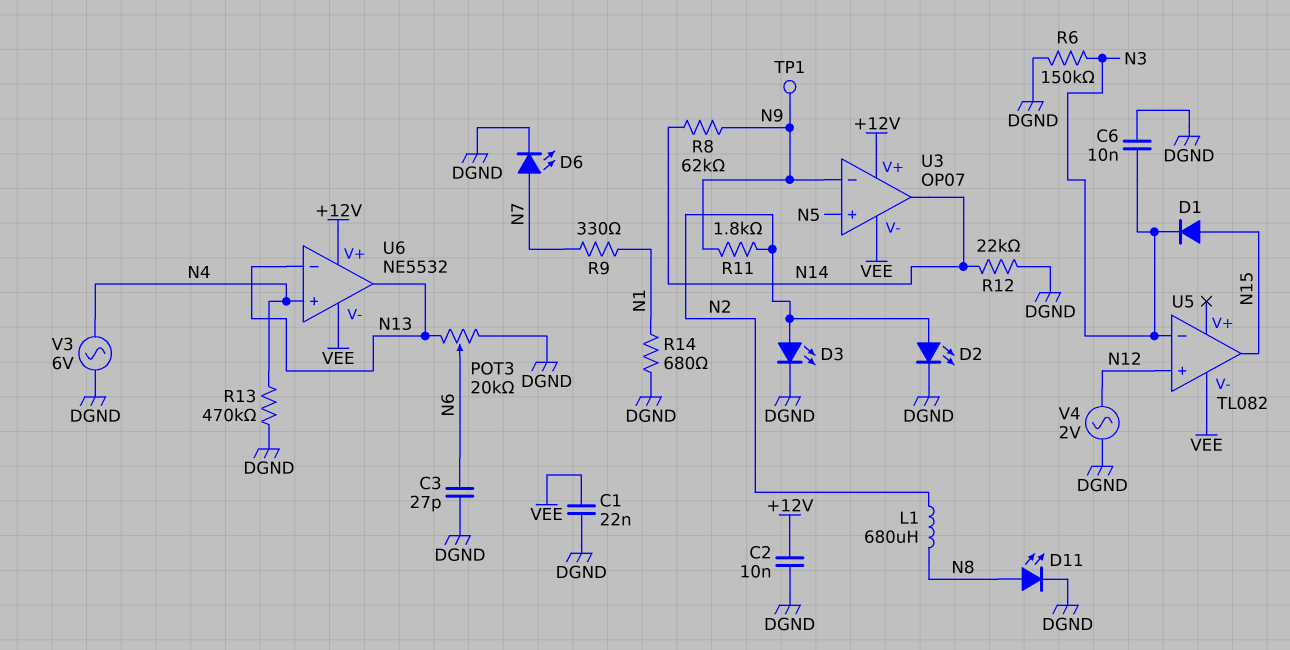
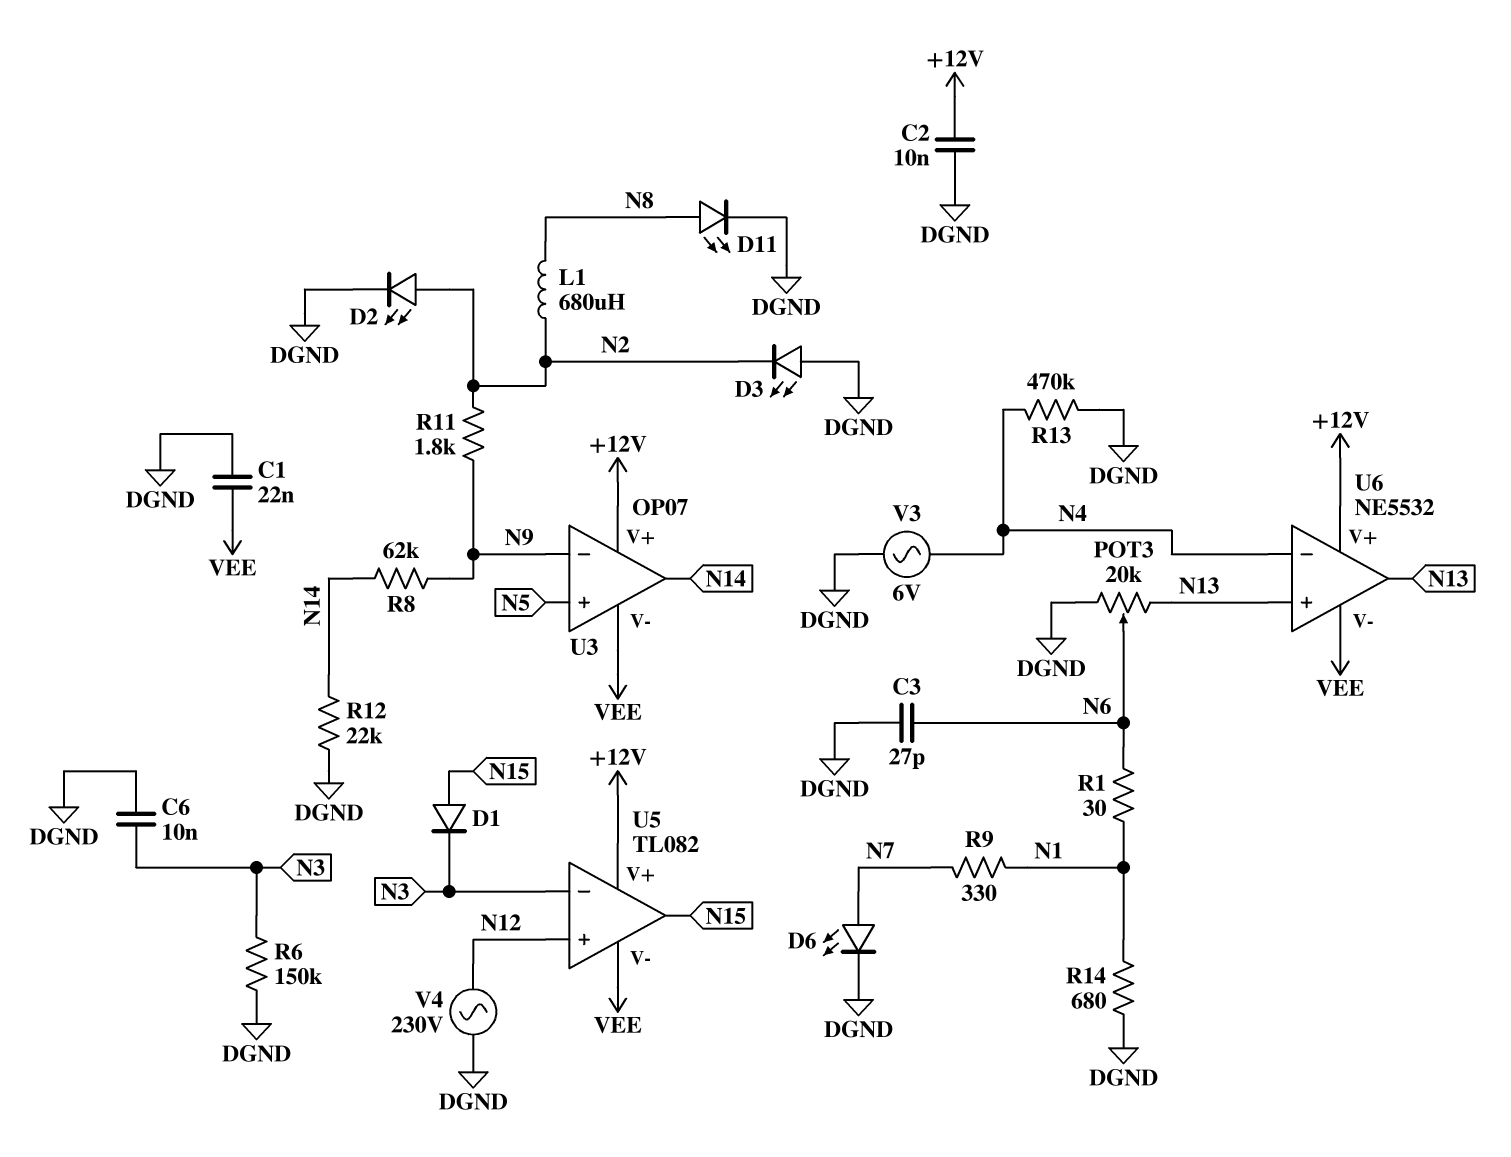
D3: LED (A N2, K DGND) -> LED (A DGND, K N2)
R1: none -> 30 (N1, N6)
TP1: test point (N9) -> none
U5 pin V+: none -> +12V
U6 pin in+: N4 -> N13
U6 pin in-: N13 -> N4
V4: AC 2V (DGND, N12) -> AC 230V (DGND, N12)

